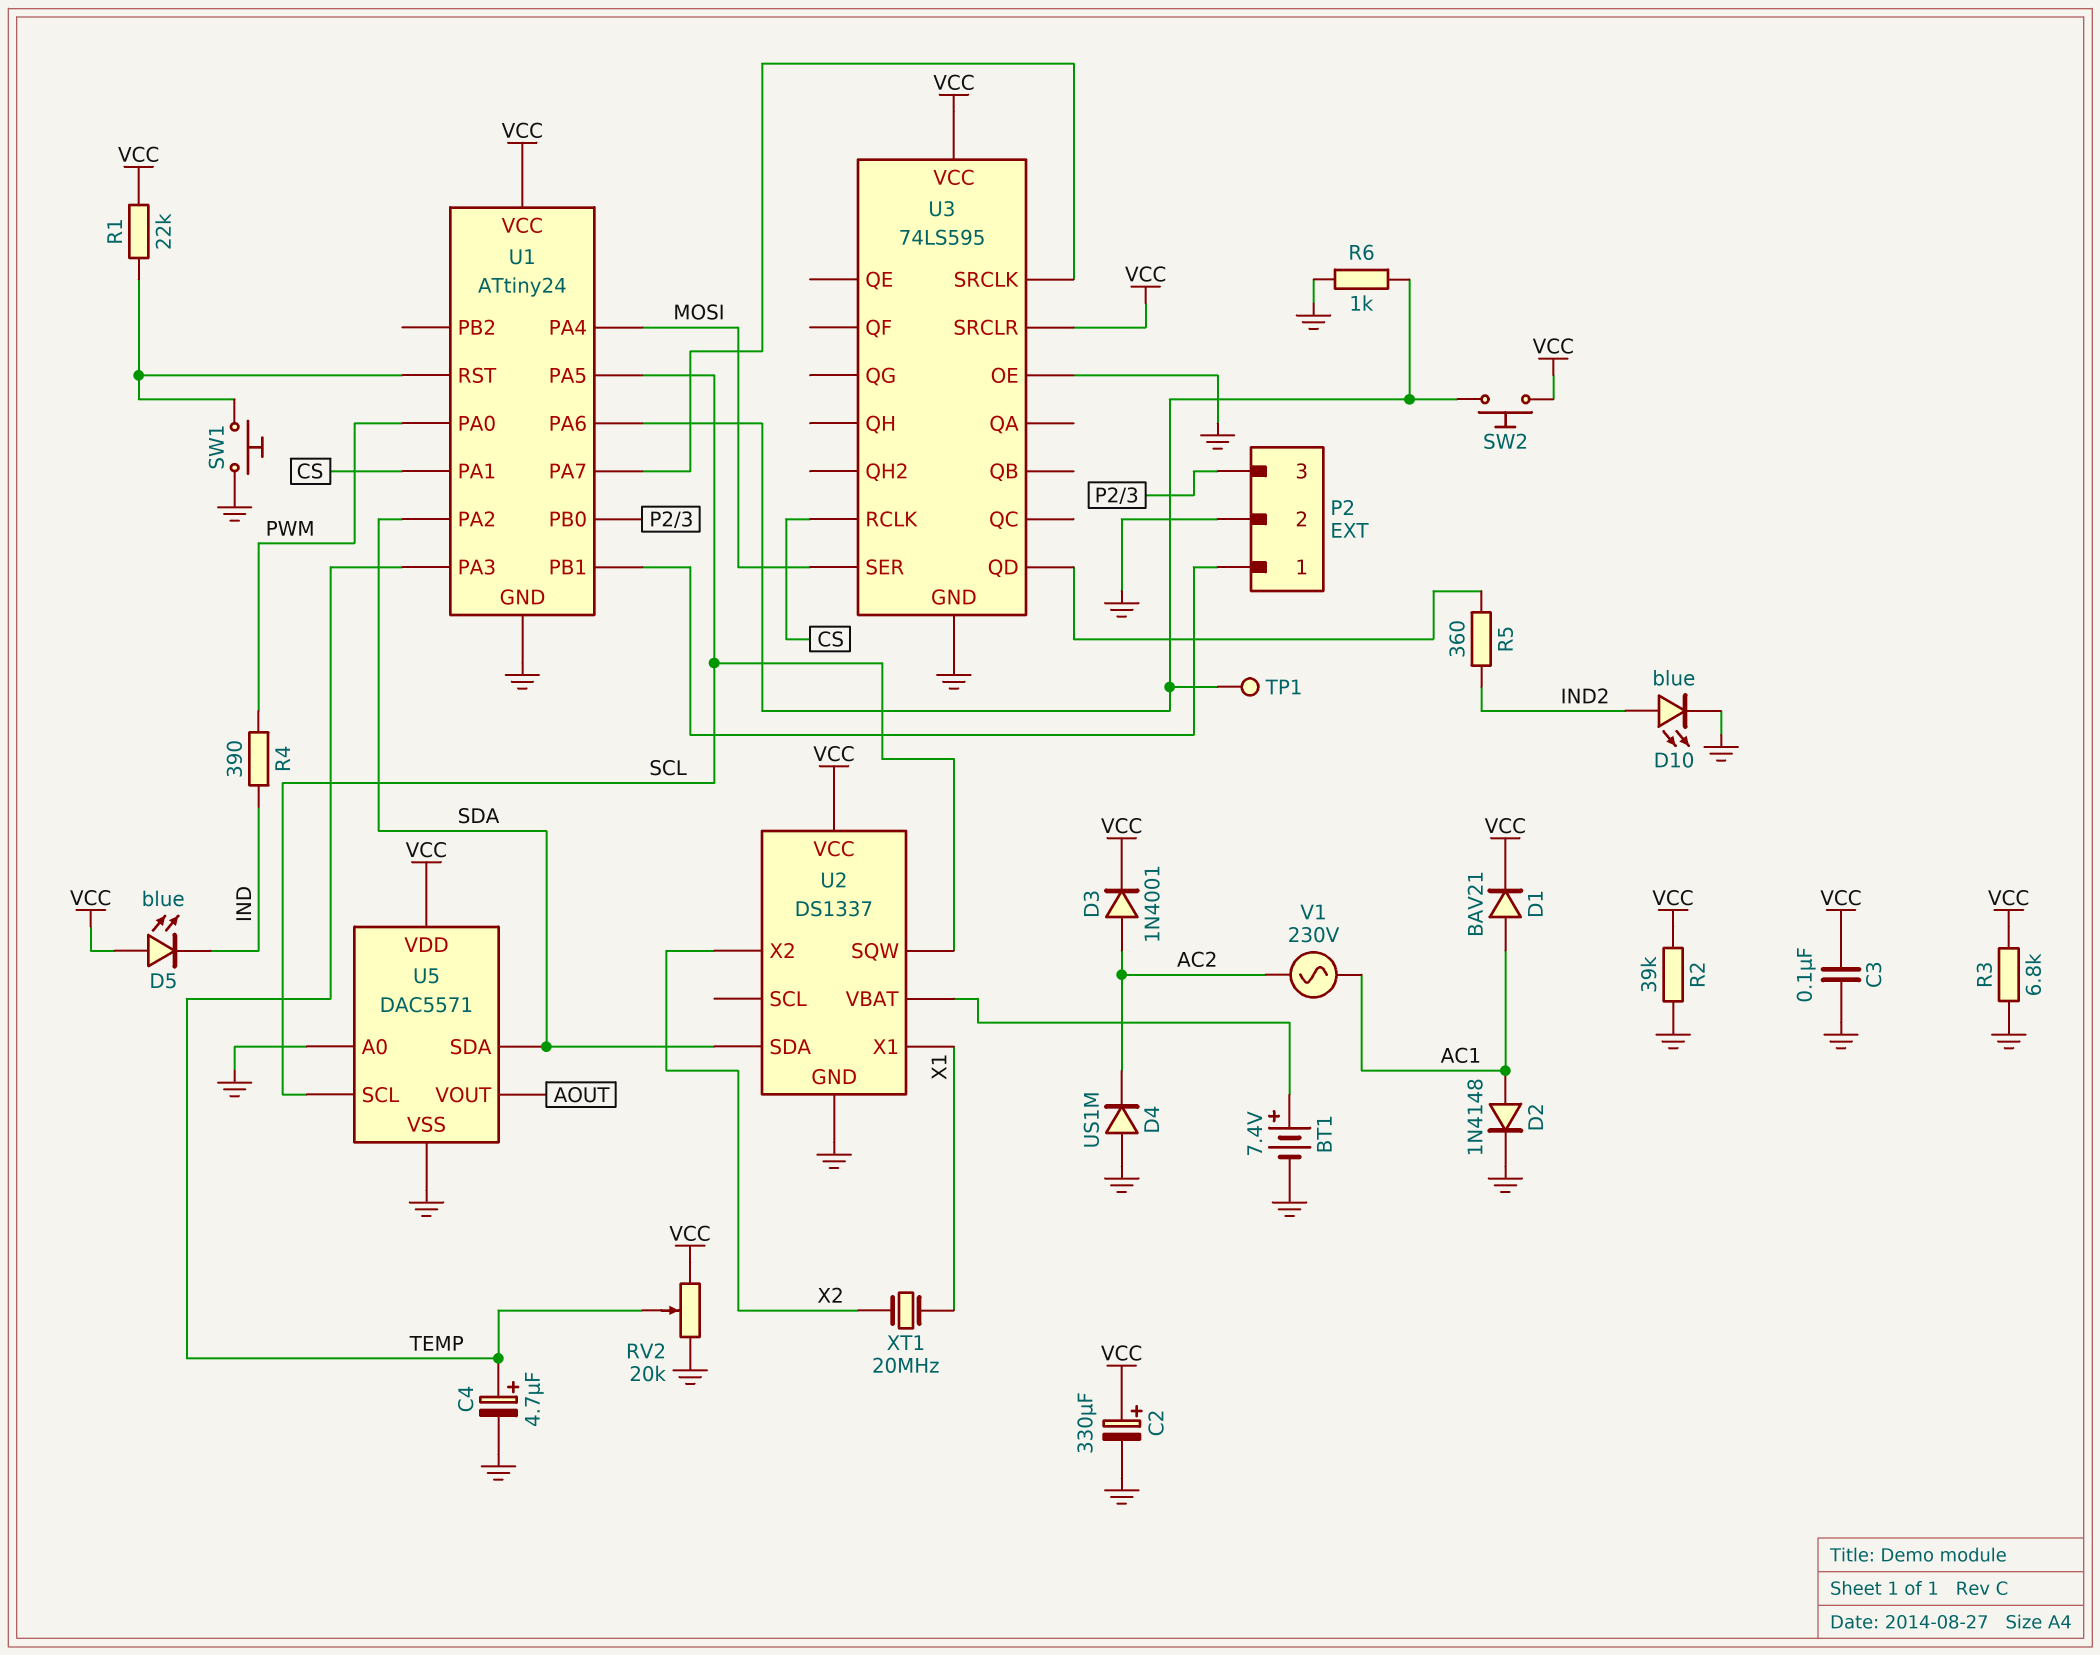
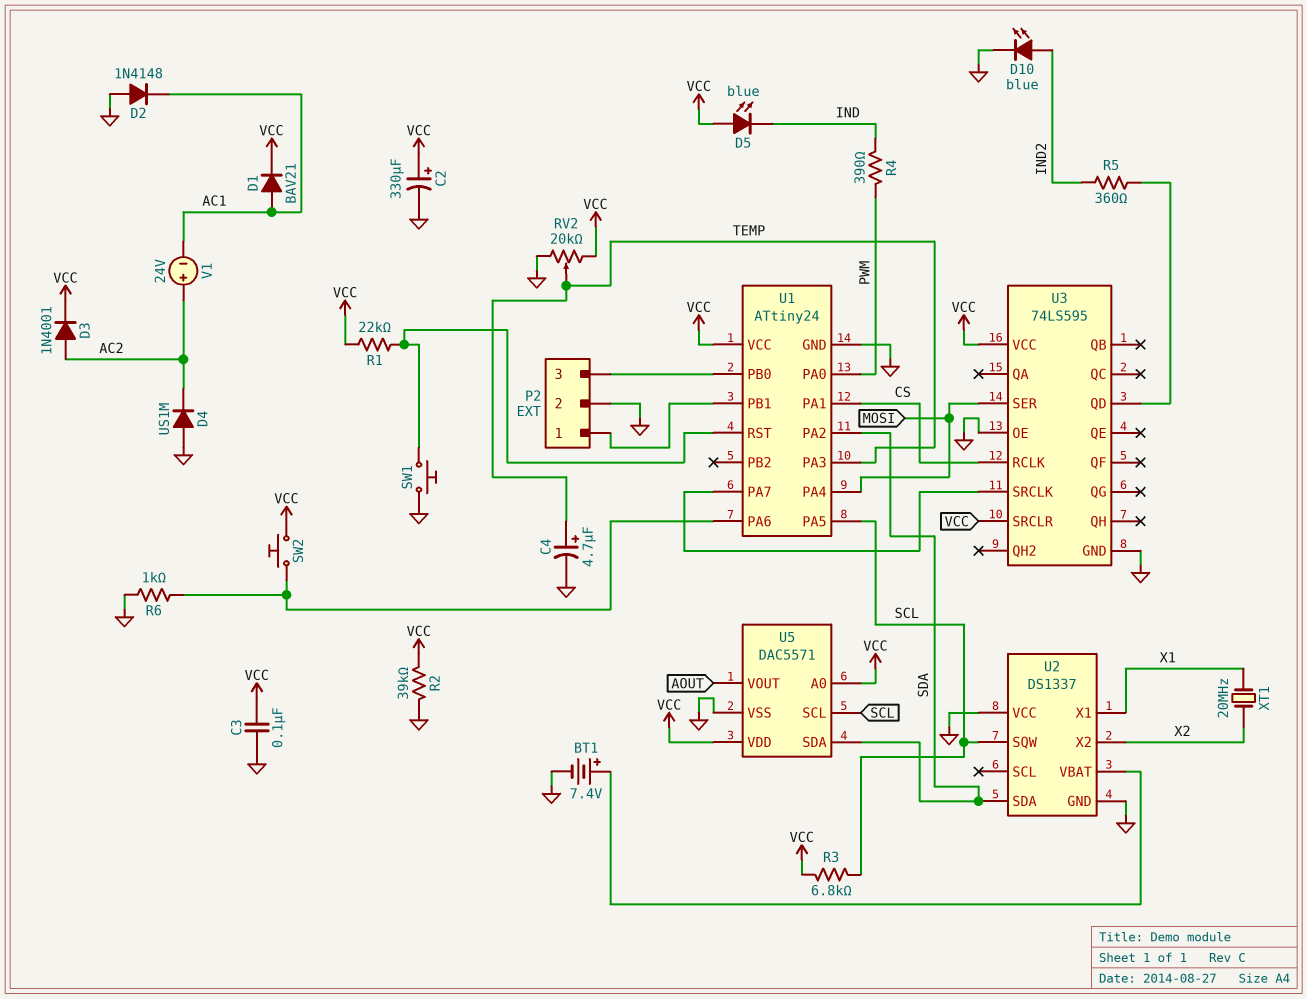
D2: diode 1N4148 (A AC1, K GND) -> diode 1N4148 (A GND, K AC1)
R3: 6.8k (GND, VCC) -> 6.8k (SCL, VCC)
TP1: test point (U1/PA6) -> none
U2 pin VCC: VCC -> GND
U5 pin A0: GND -> VCC
V1: AC 230V (AC1, AC2) -> 24V (plus AC2, minus AC1)

